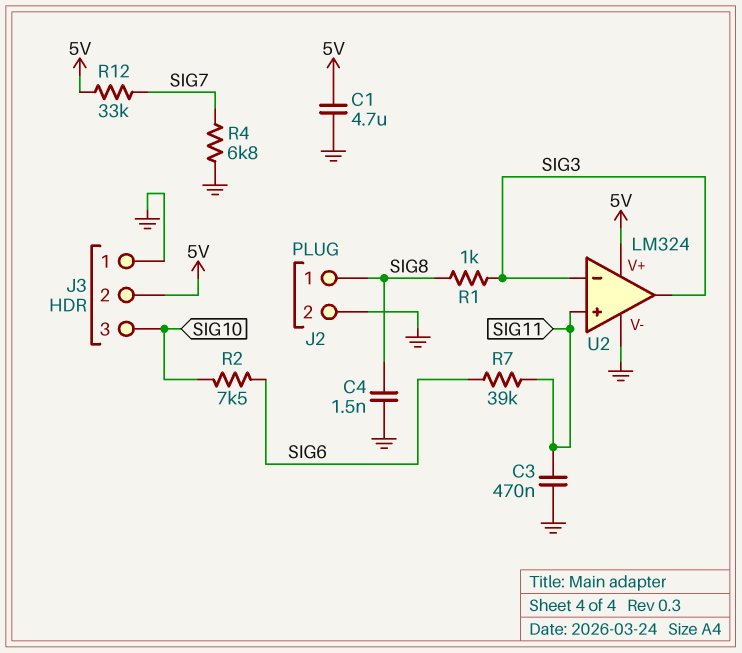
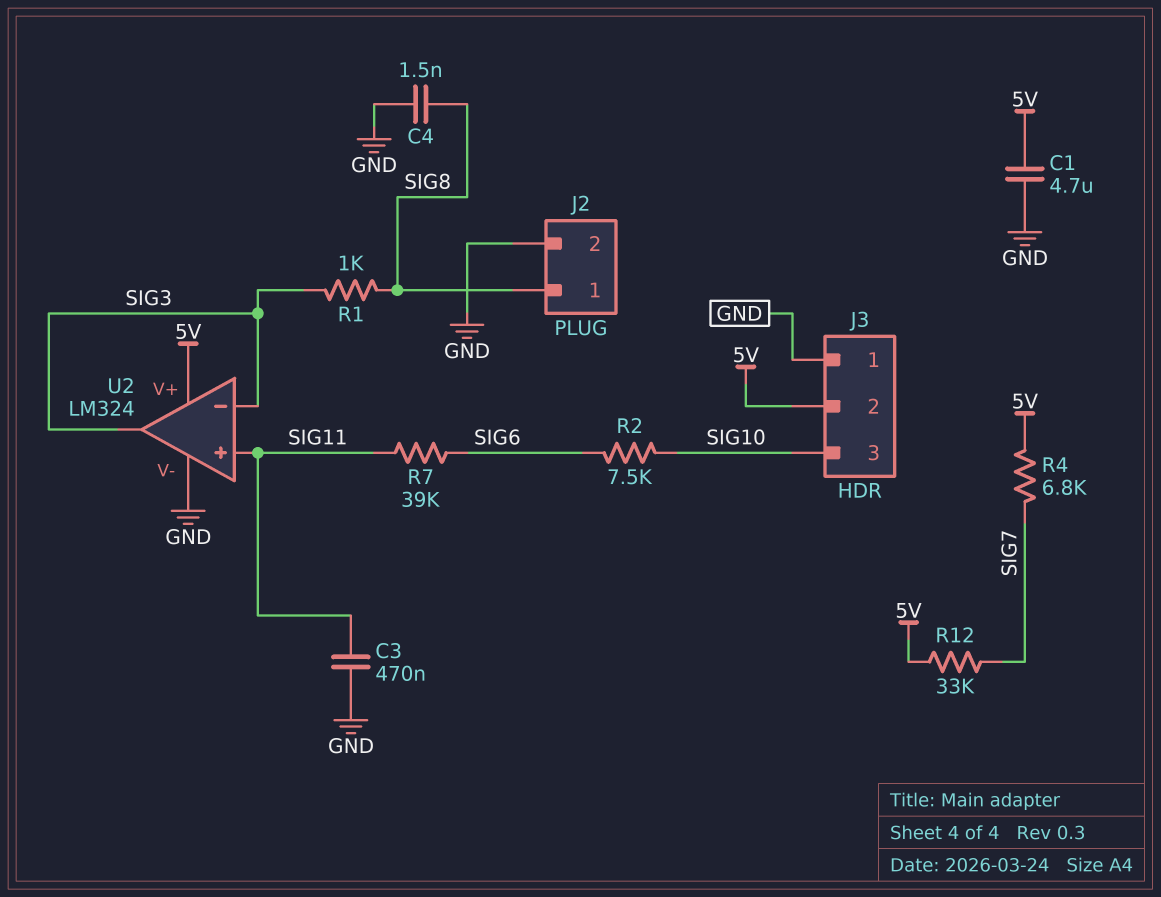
R4: 6.8k (GND, SIG7) -> 6.8k (5V, SIG7)

